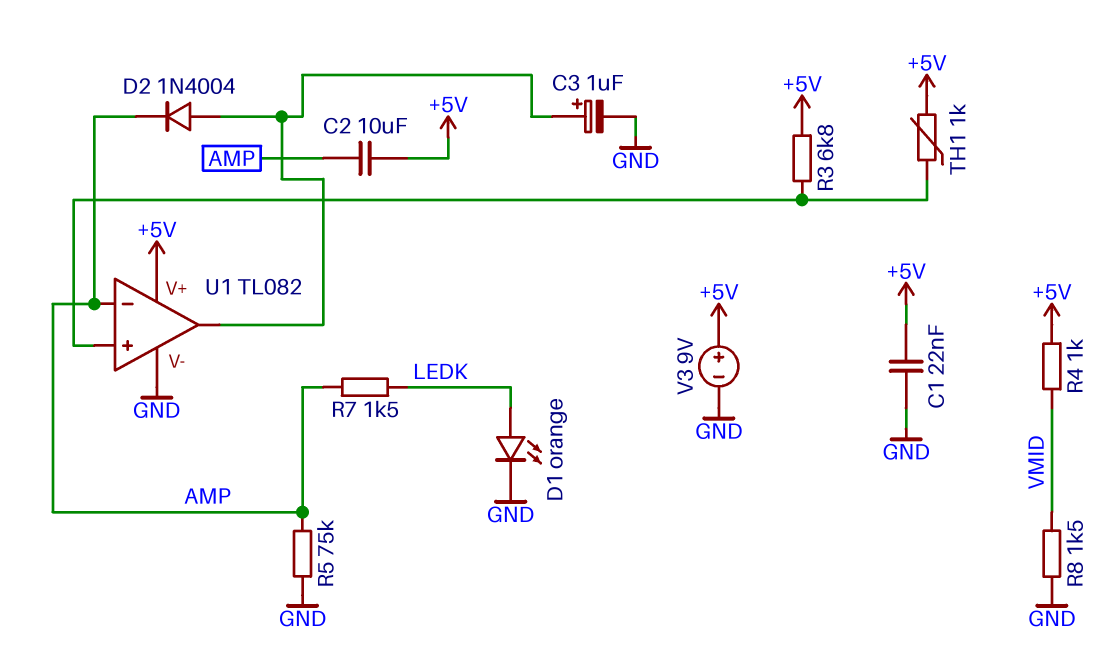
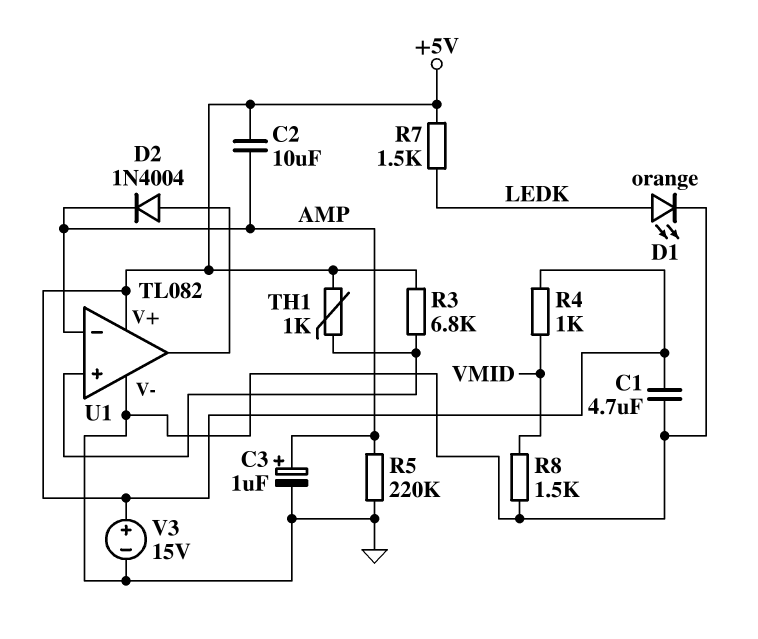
C1: 22nF (+5V, GND) -> 4.7uF (+5V, GND)
C3: 1uF (plus U1/out, minus GND) -> 1uF (plus AMP, minus GND)
R5: 75k (AMP, GND) -> 220k (AMP, GND)
R7: 1.5k (AMP, LEDK) -> 1.5k (+5V, LEDK)
V3: 9V (plus +5V, minus GND) -> 15V (plus +5V, minus GND)

